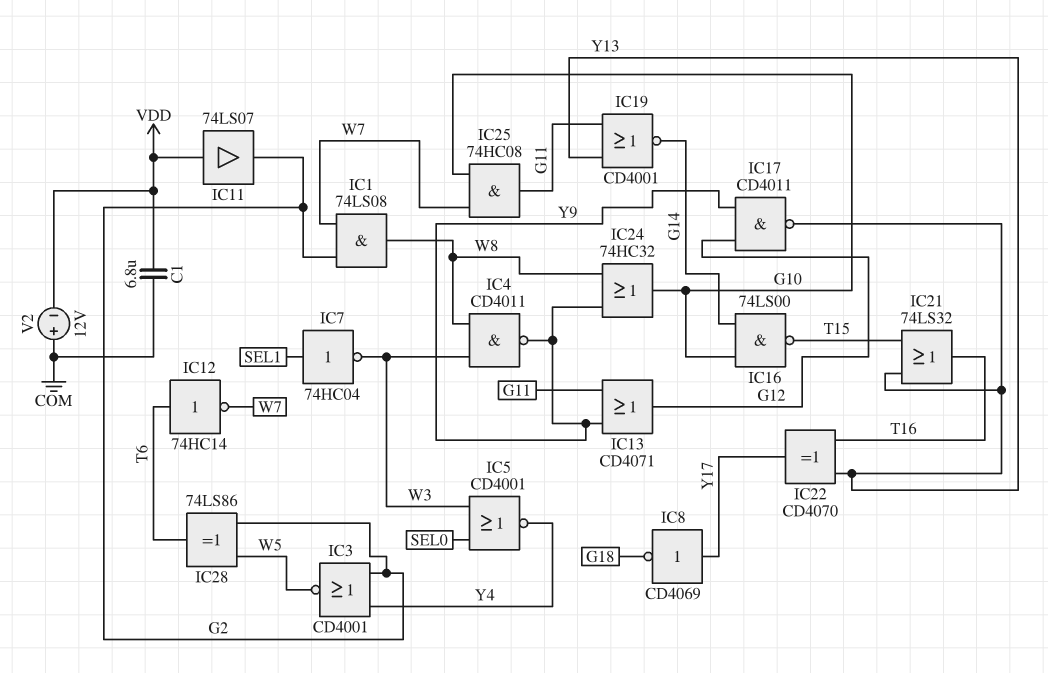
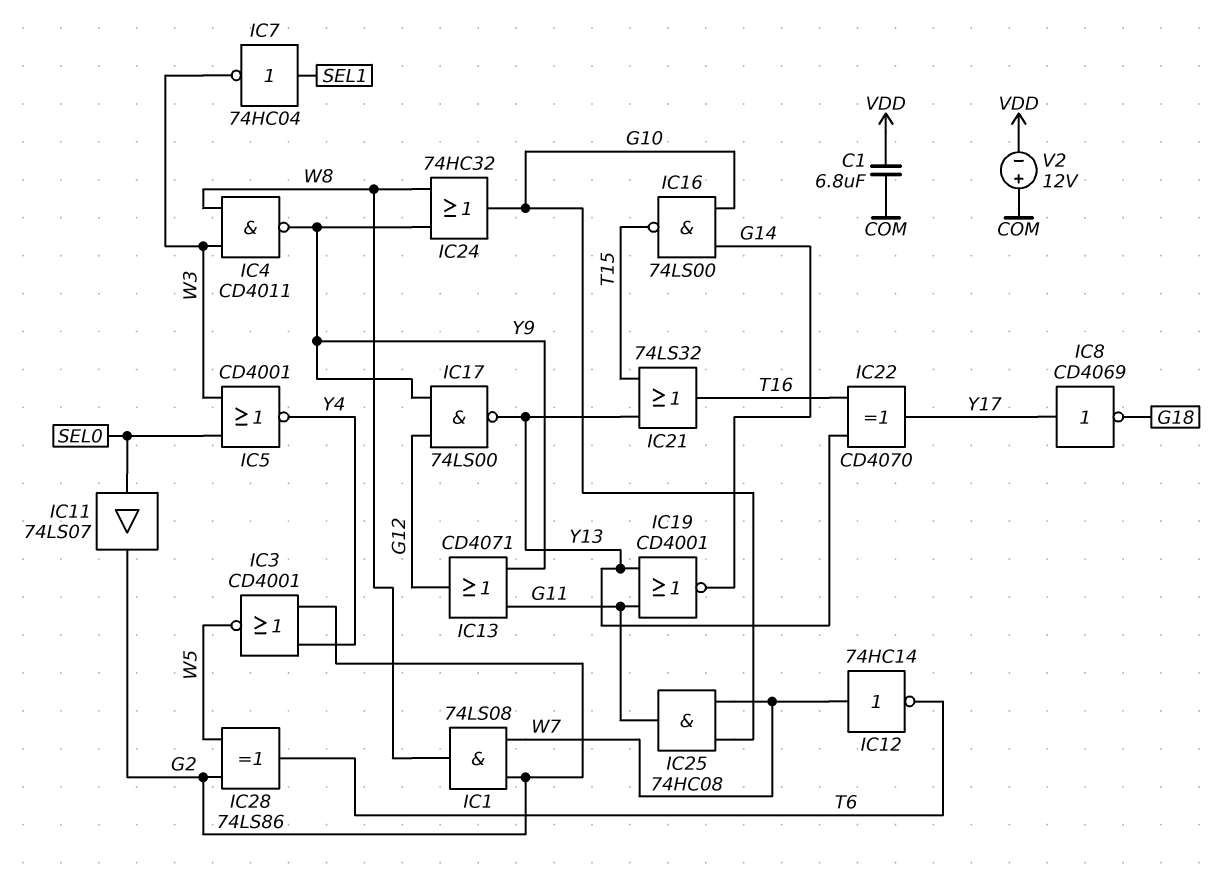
IC11: buffer 74LS07 (in VDD, out G2) -> buffer 74LS07 (in SEL0, out G2)
IC12: NOT 74HC14 (in T6, out W7) -> NOT 74HC14 (in W7, out T6)
IC17: NAND CD4011 (in G12, in Y9, out Y13) -> NAND 74LS00 (in G12, in Y9, out Y13)

